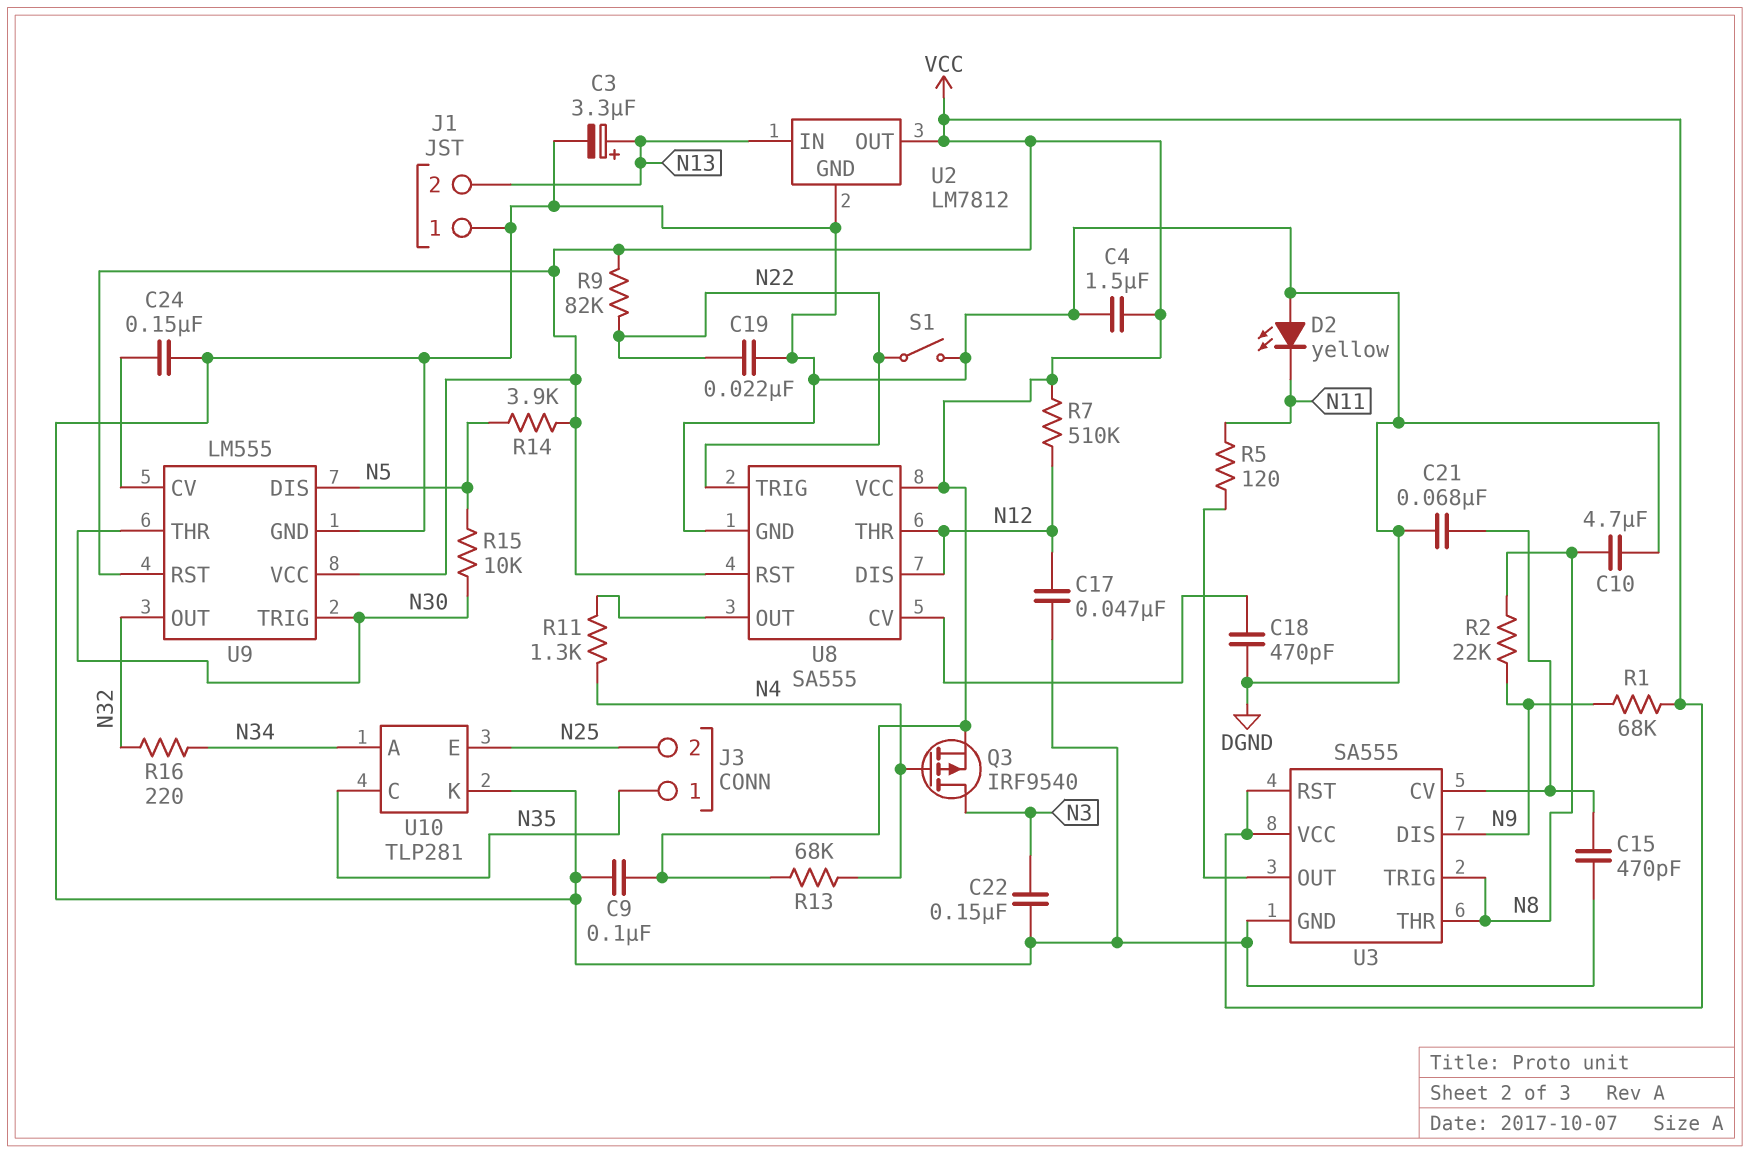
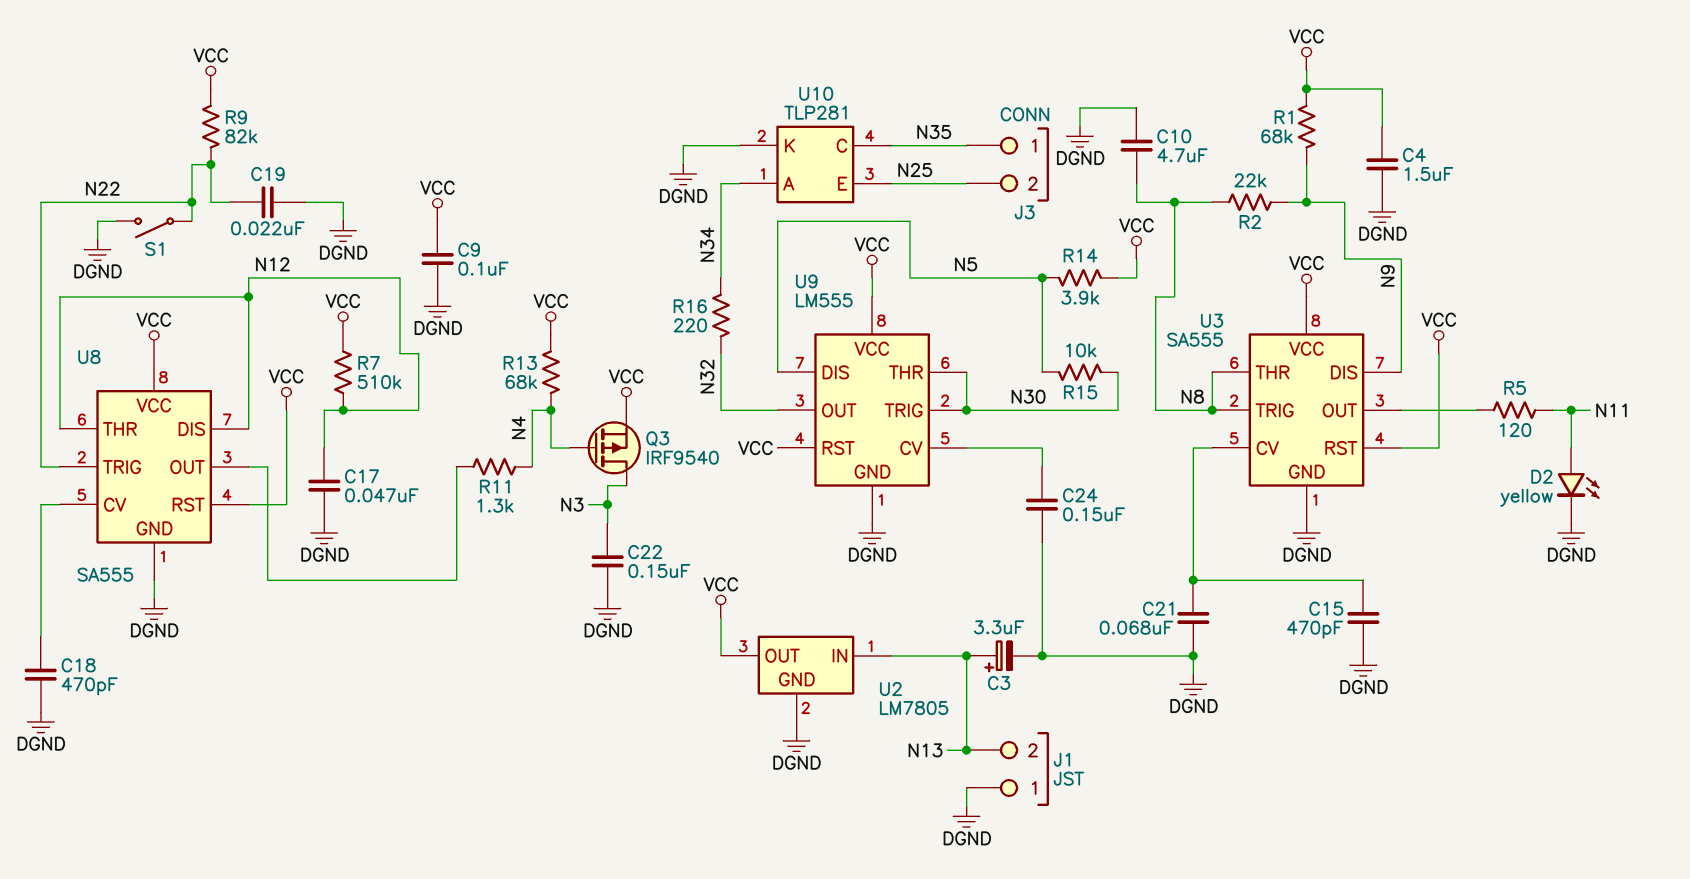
D2: LED yellow (A DGND, K N11) -> LED yellow (A N11, K DGND)
U2: LM7812 -> LM7805

